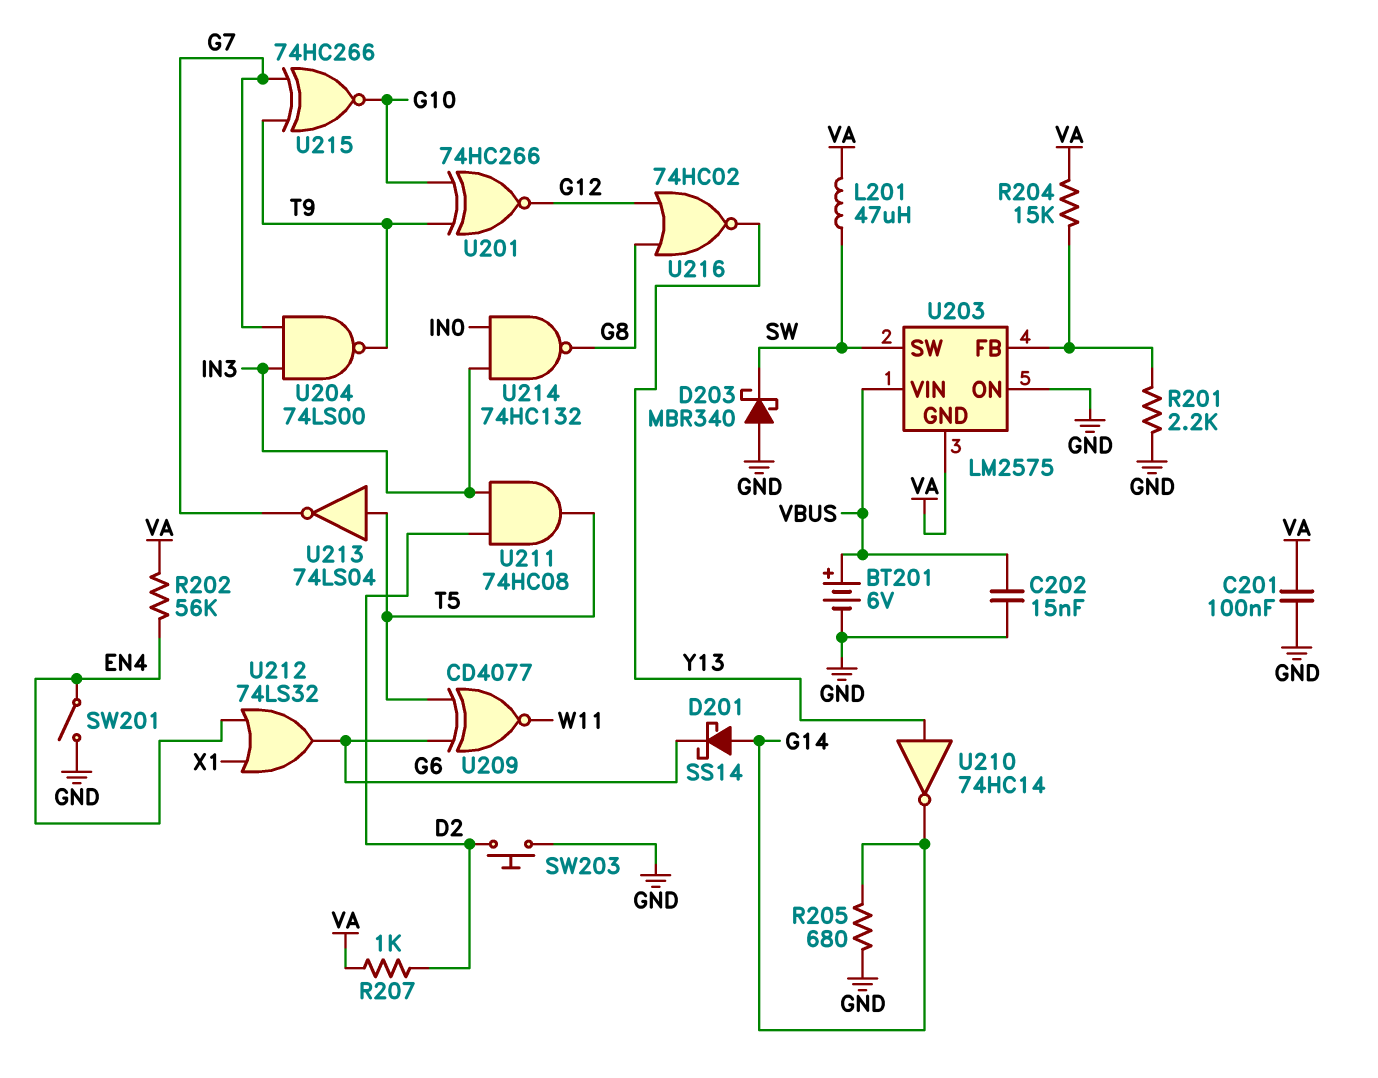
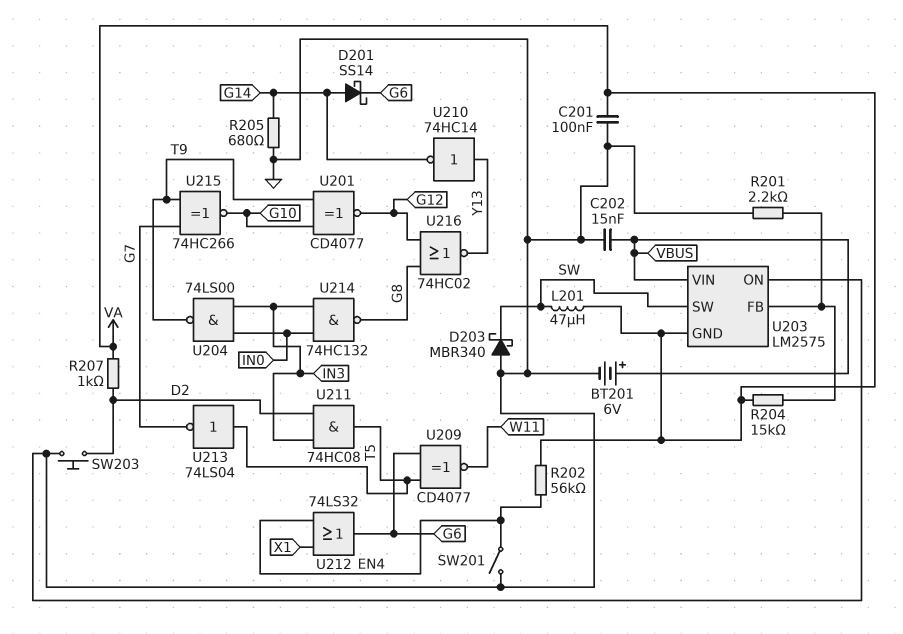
U201: XNOR 74HC266 (in G10, in T9, out G12) -> XNOR CD4077 (in G10, in T9, out G12)
U204: NAND 74LS00 (in G7, in IN3, out T9) -> NAND 74LS00 (in IN0, in IN3, out T9)

